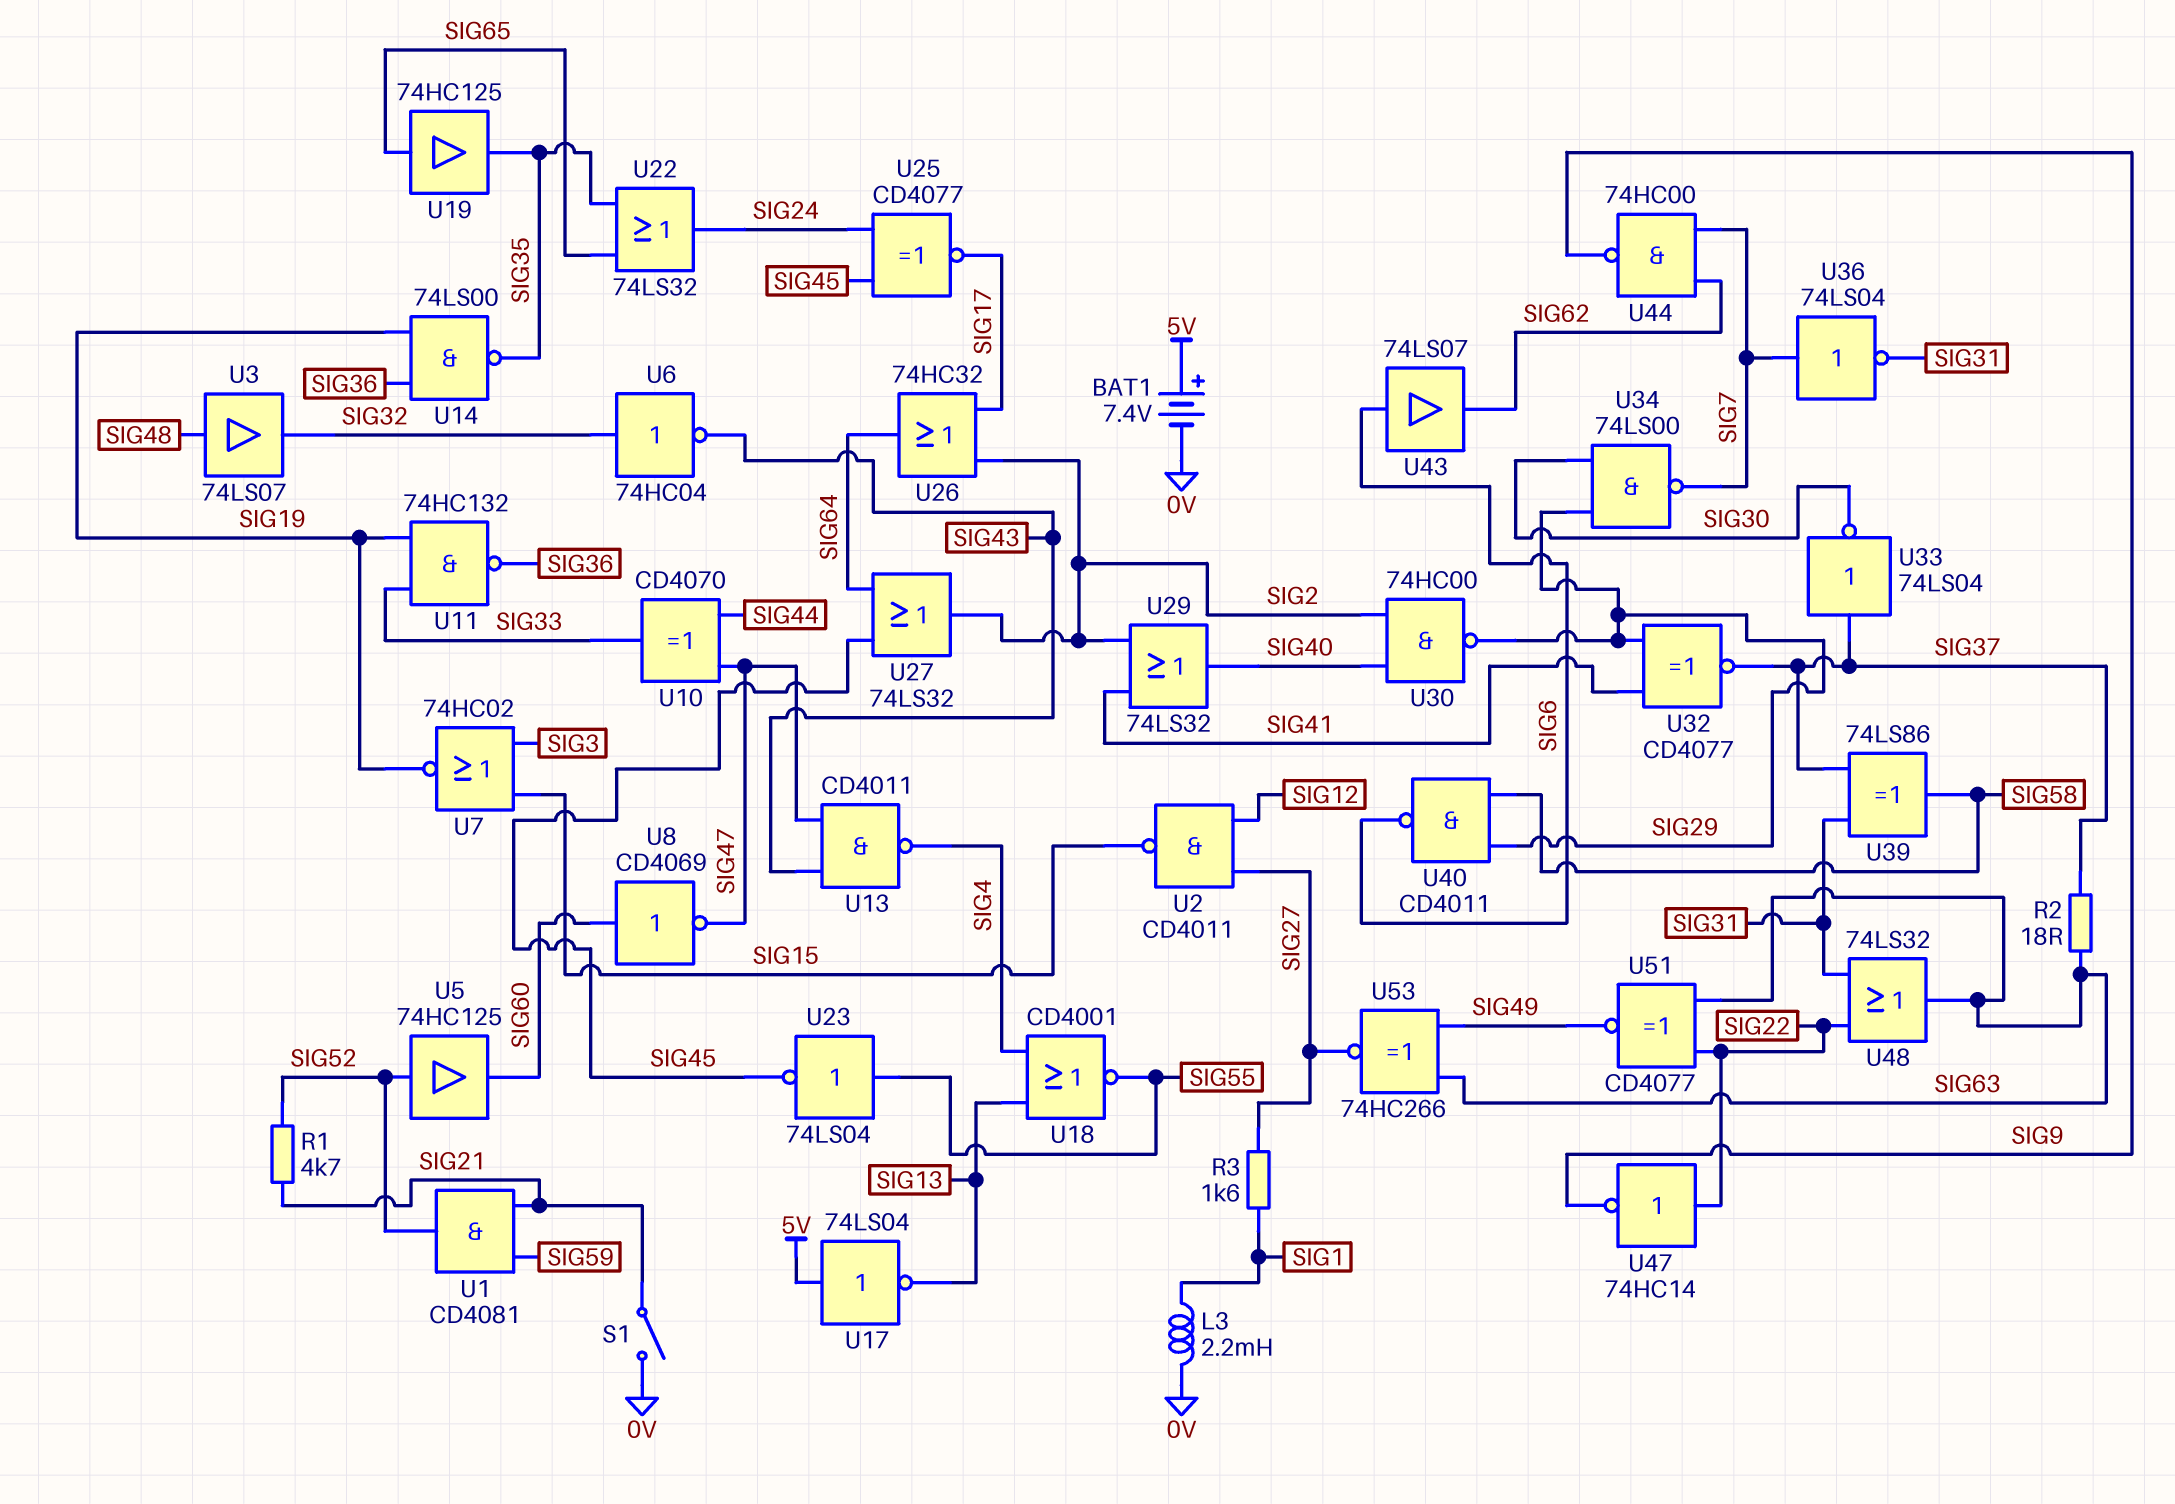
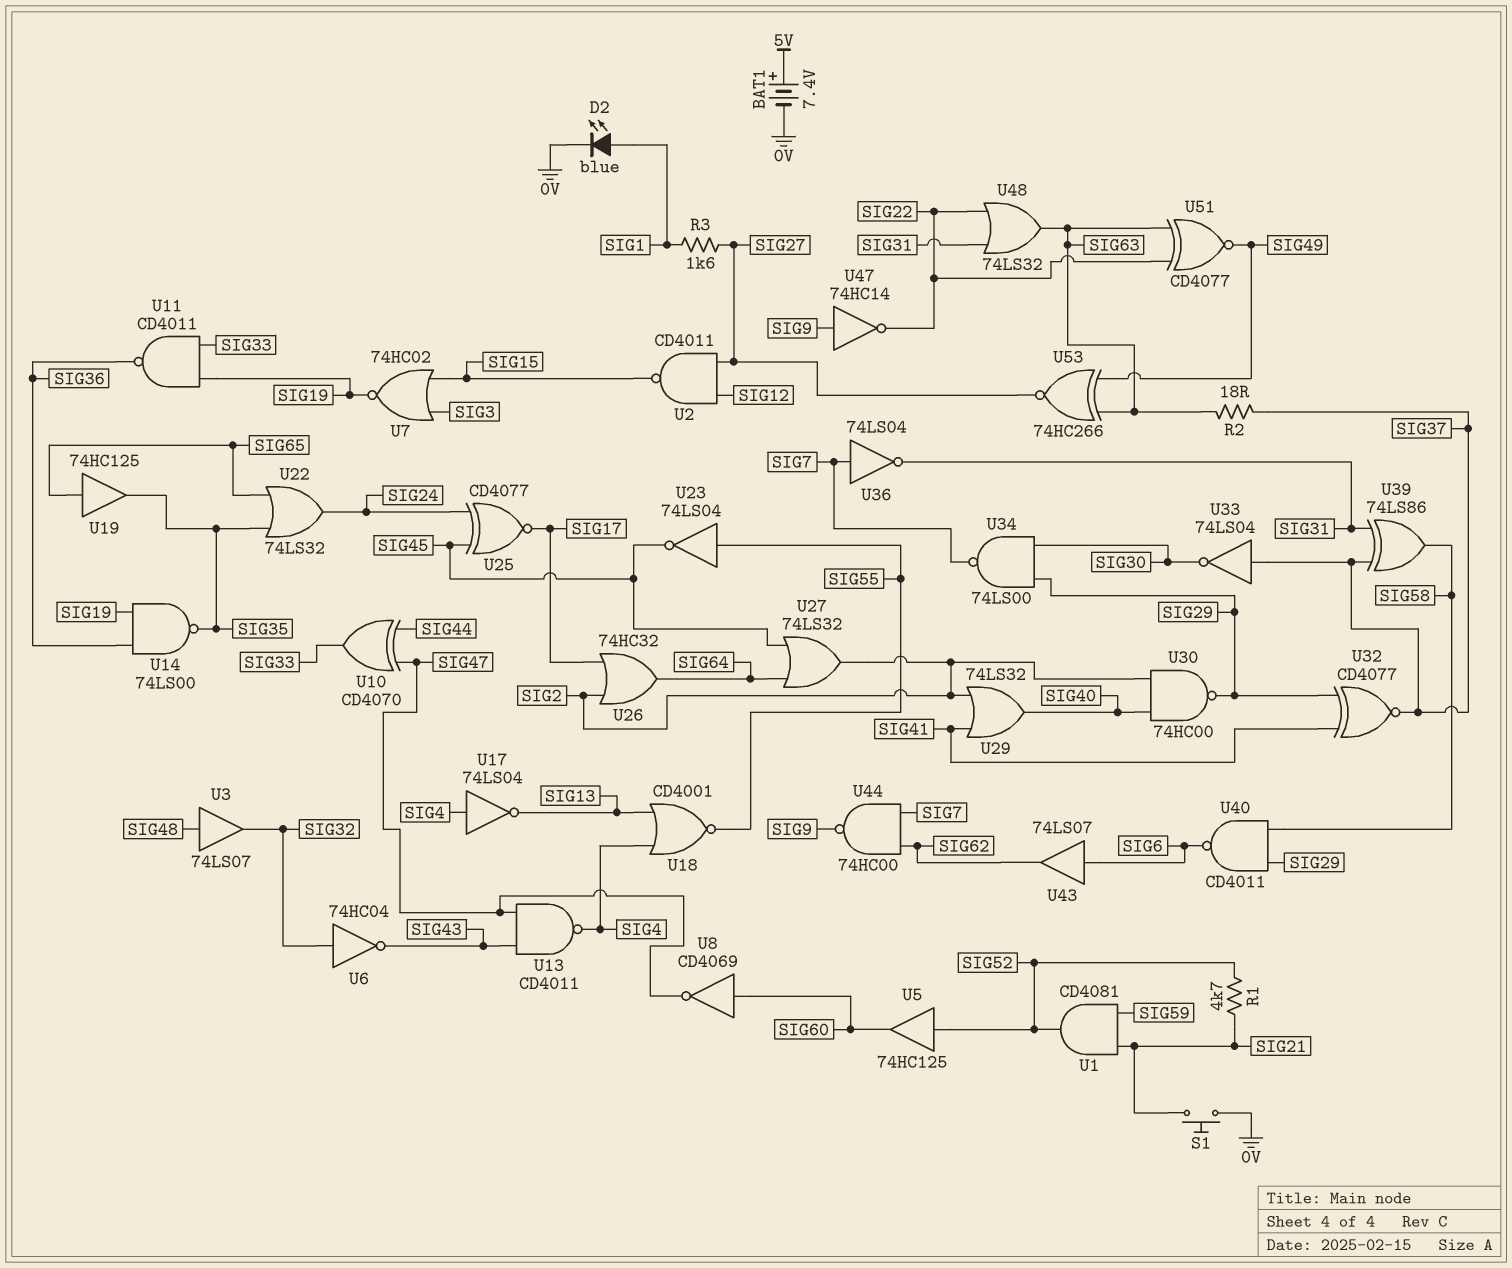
D2: none -> LED blue (A SIG1, K 0V)
L3: 2.2mH (0V, SIG1) -> none
S1: switch (0V, SIG21) -> button (0V, SIG21)
U11: NAND 74HC132 (in SIG19, in SIG33, out SIG36) -> NAND CD4011 (in SIG19, in SIG33, out SIG36)
U17: NOT 74LS04 (in 5V, out SIG13) -> NOT 74LS04 (in SIG4, out SIG13)
U47: NOT 74HC14 (in SIG22, out SIG9) -> NOT 74HC14 (in SIG9, out SIG22)

